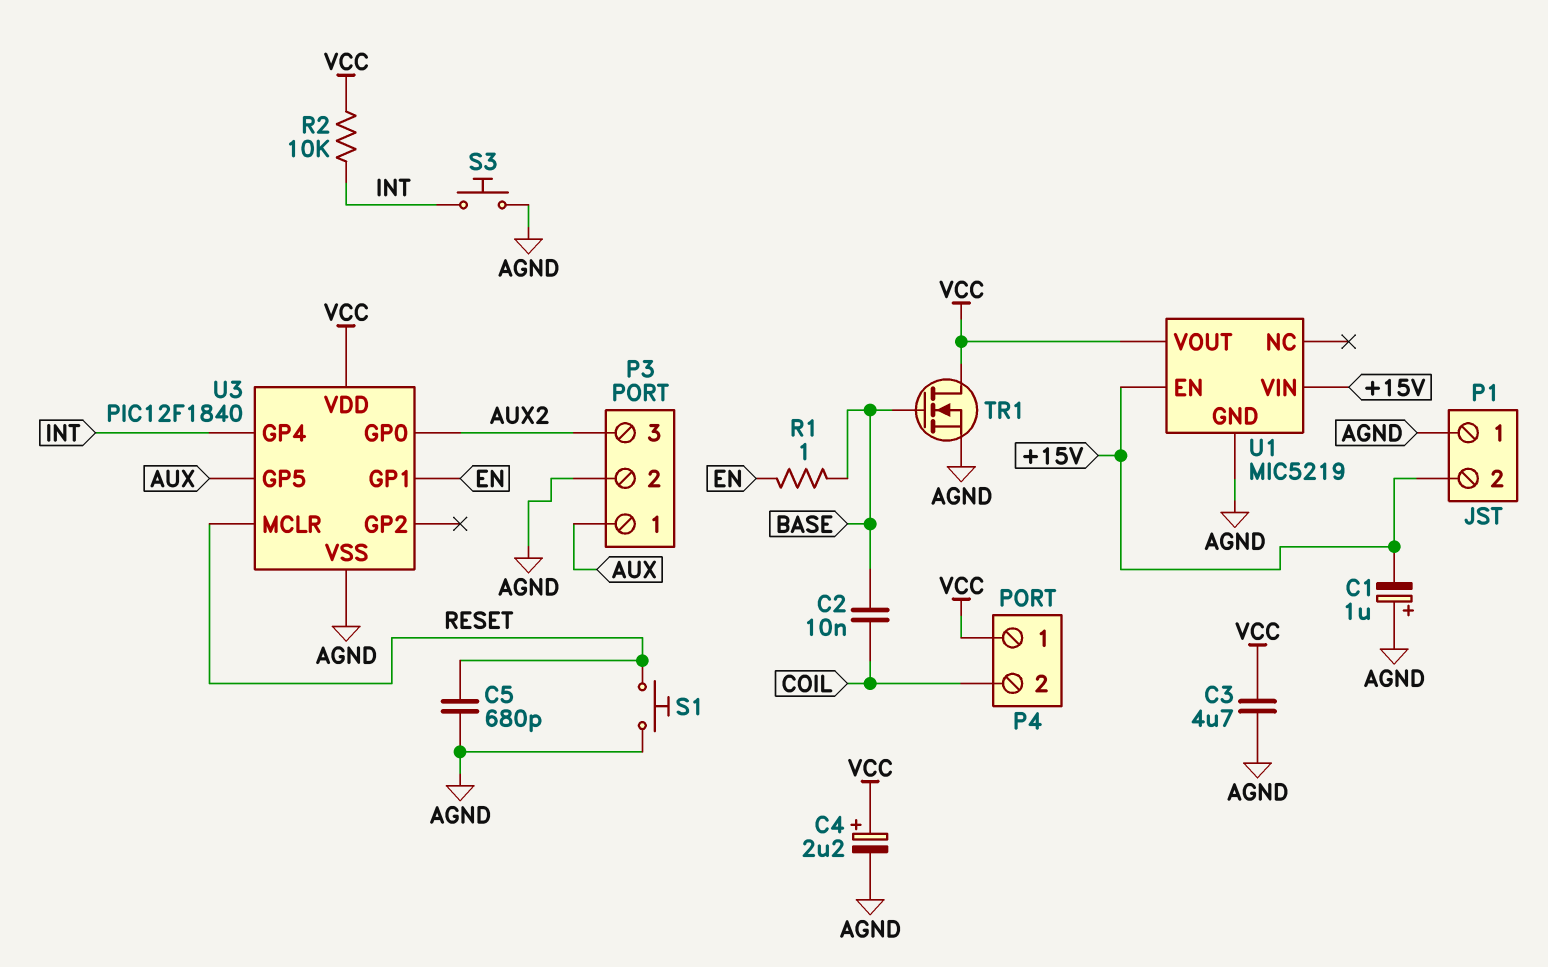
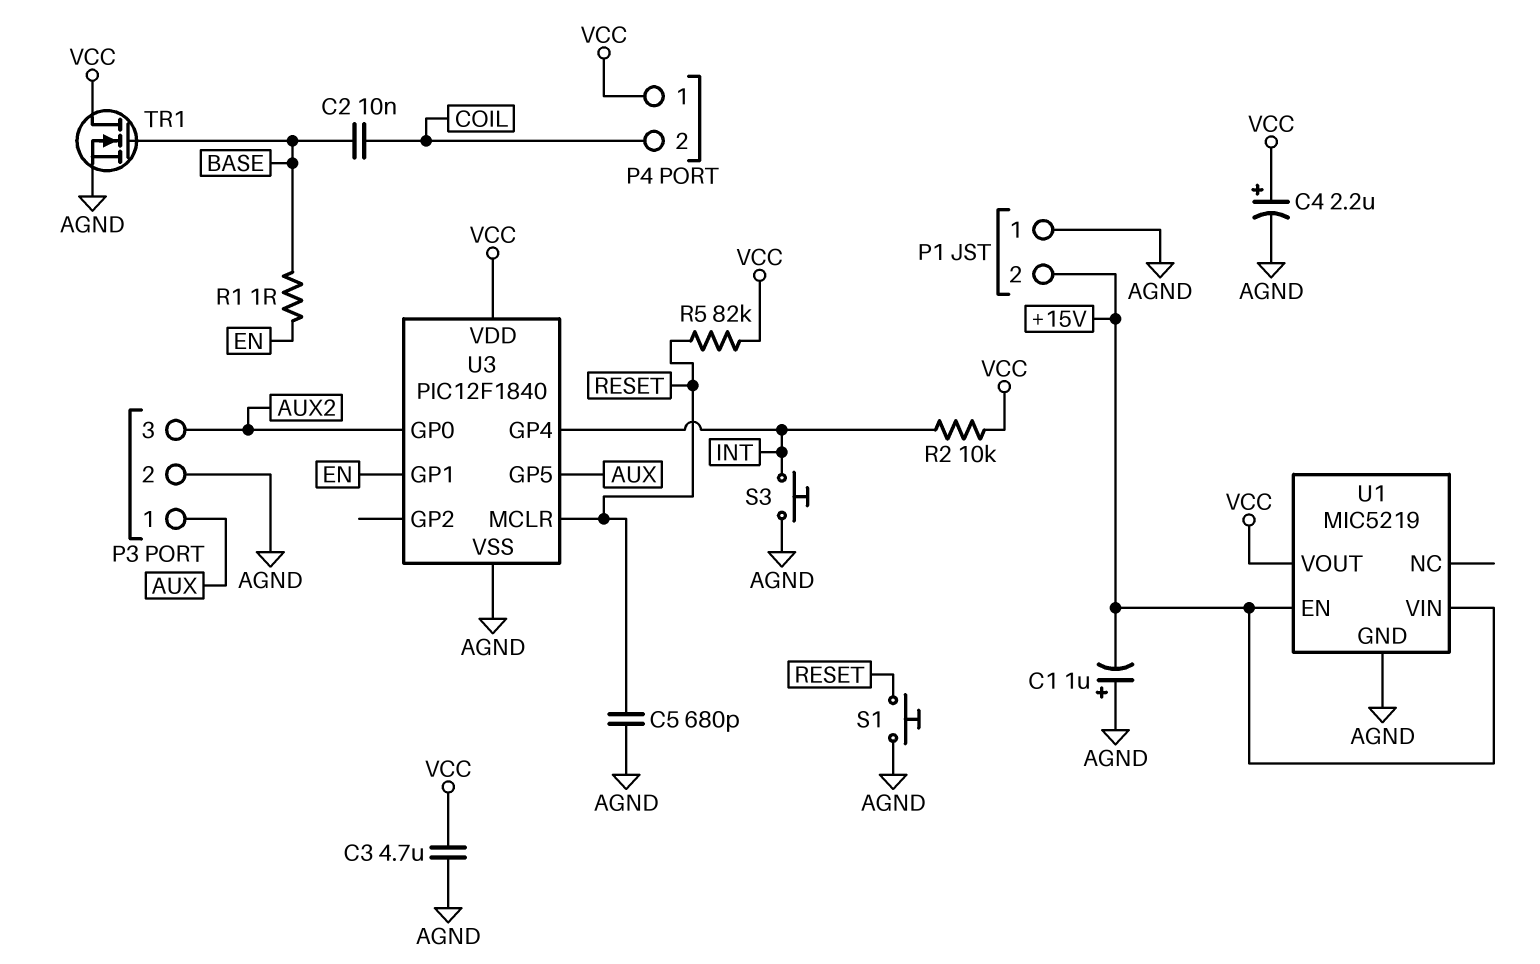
R5: none -> 82k (RESET, VCC)

